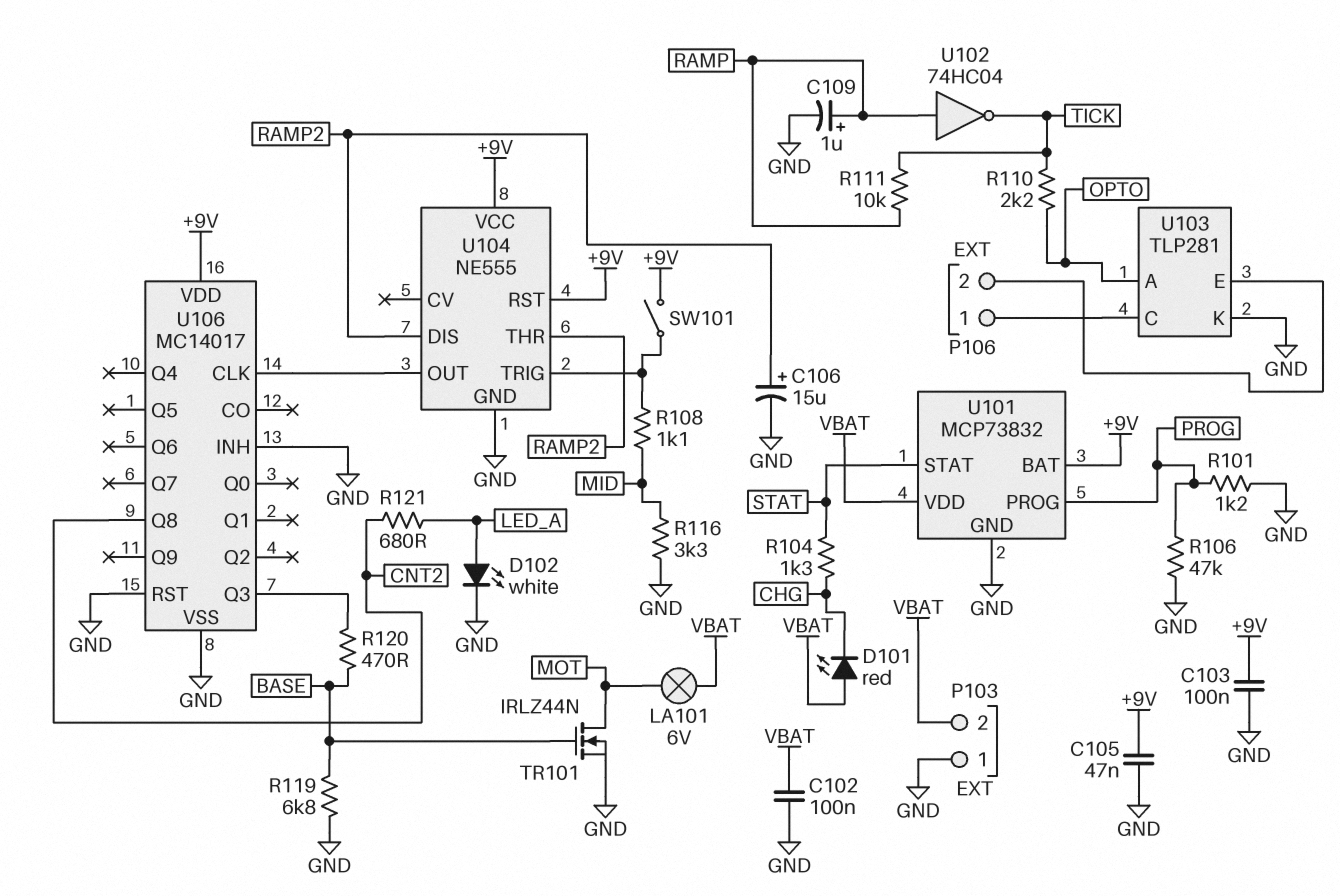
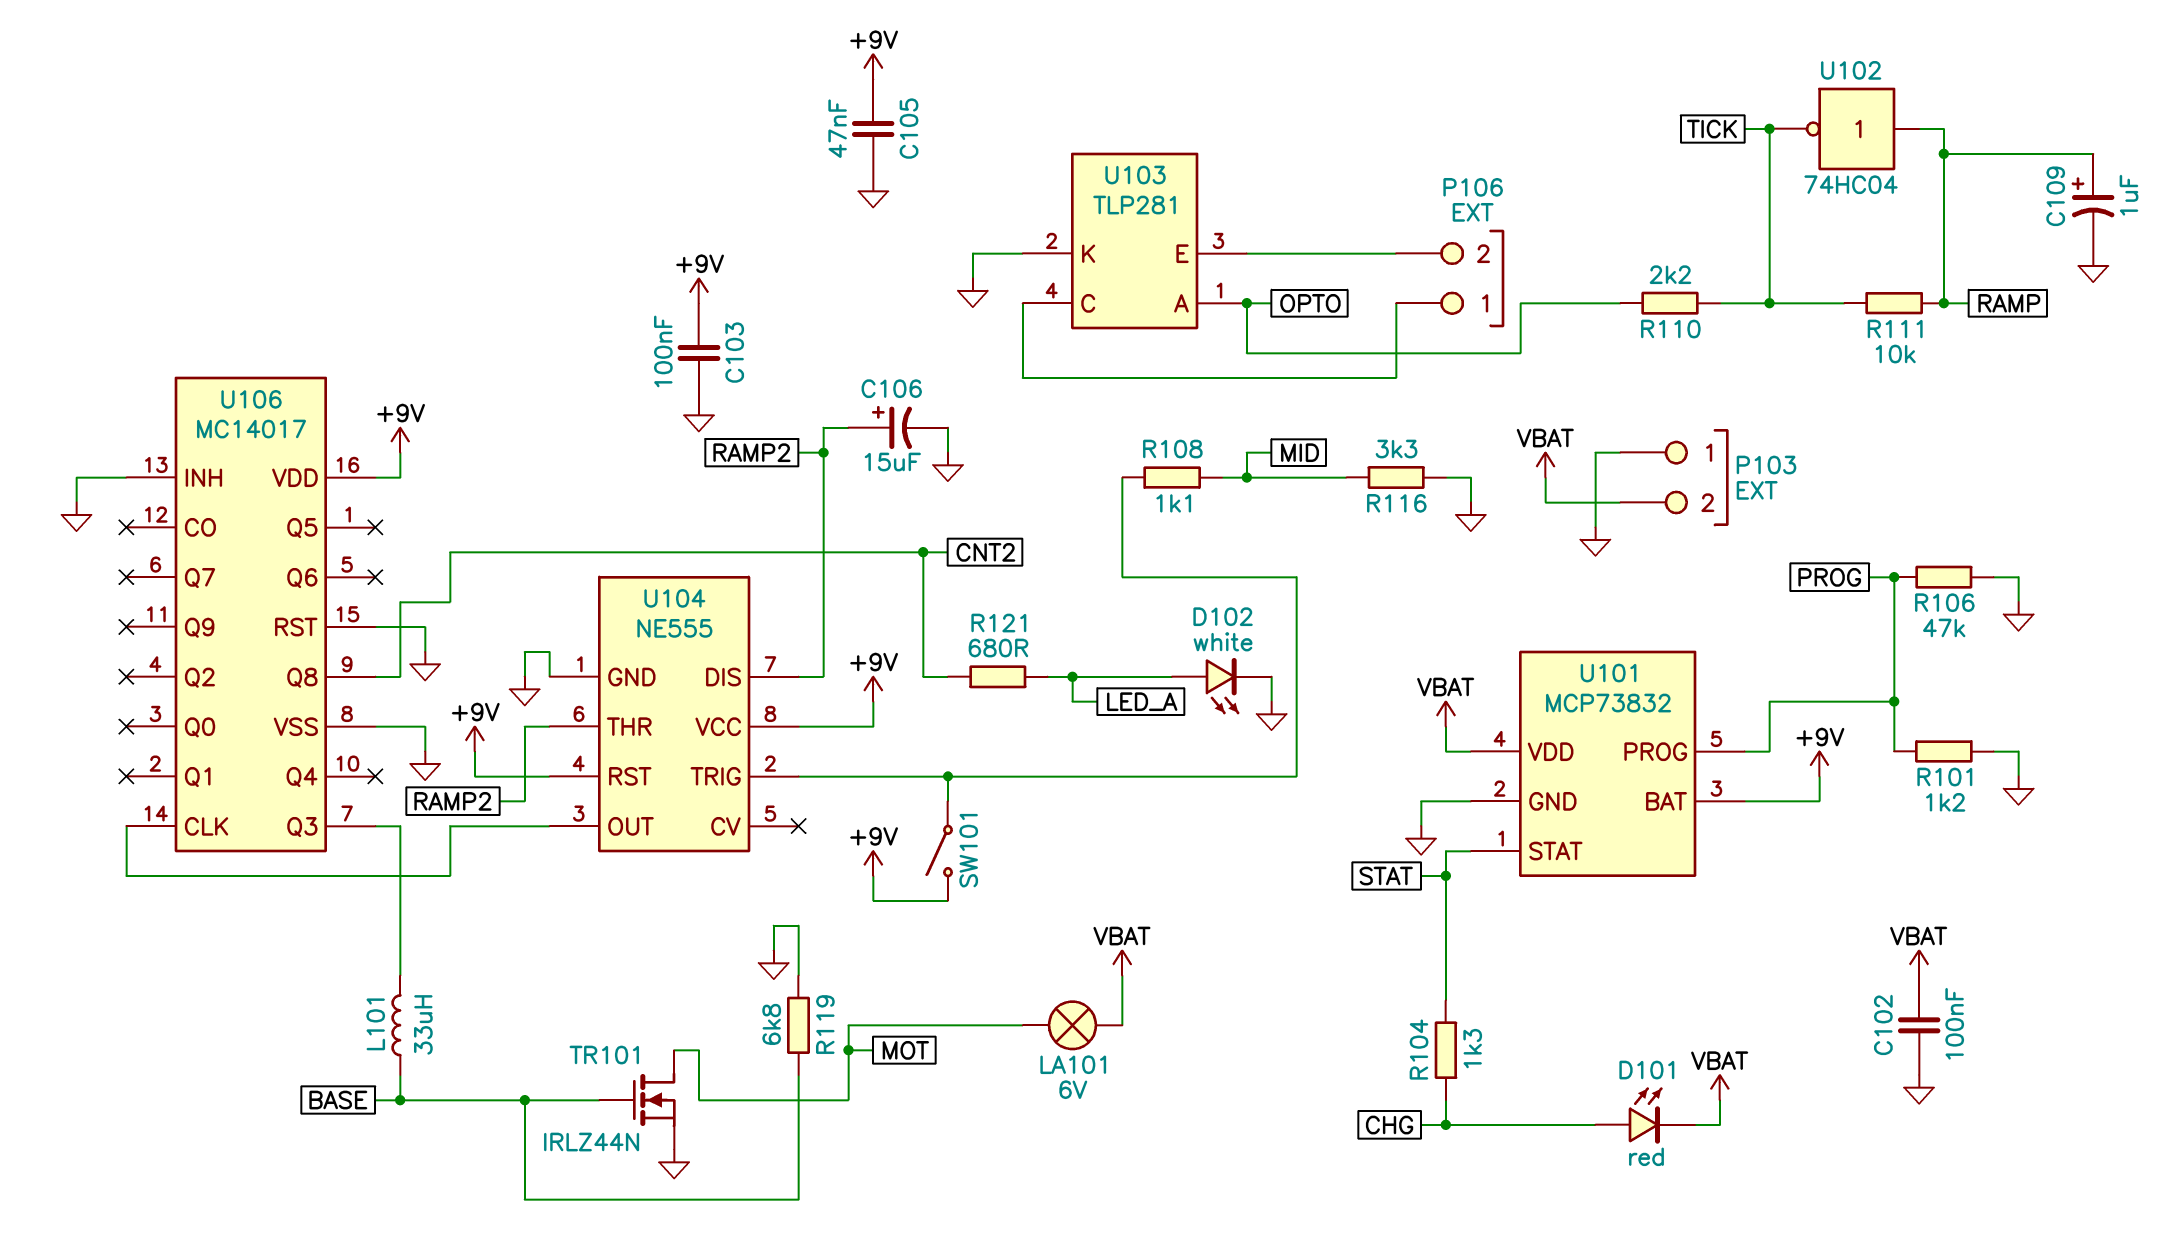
D101: LED red (A VBAT, K CHG) -> LED red (A CHG, K VBAT)
L101: none -> 33uH (BASE, U106/Q3)
R120: 470 (BASE, U106/Q3) -> none

